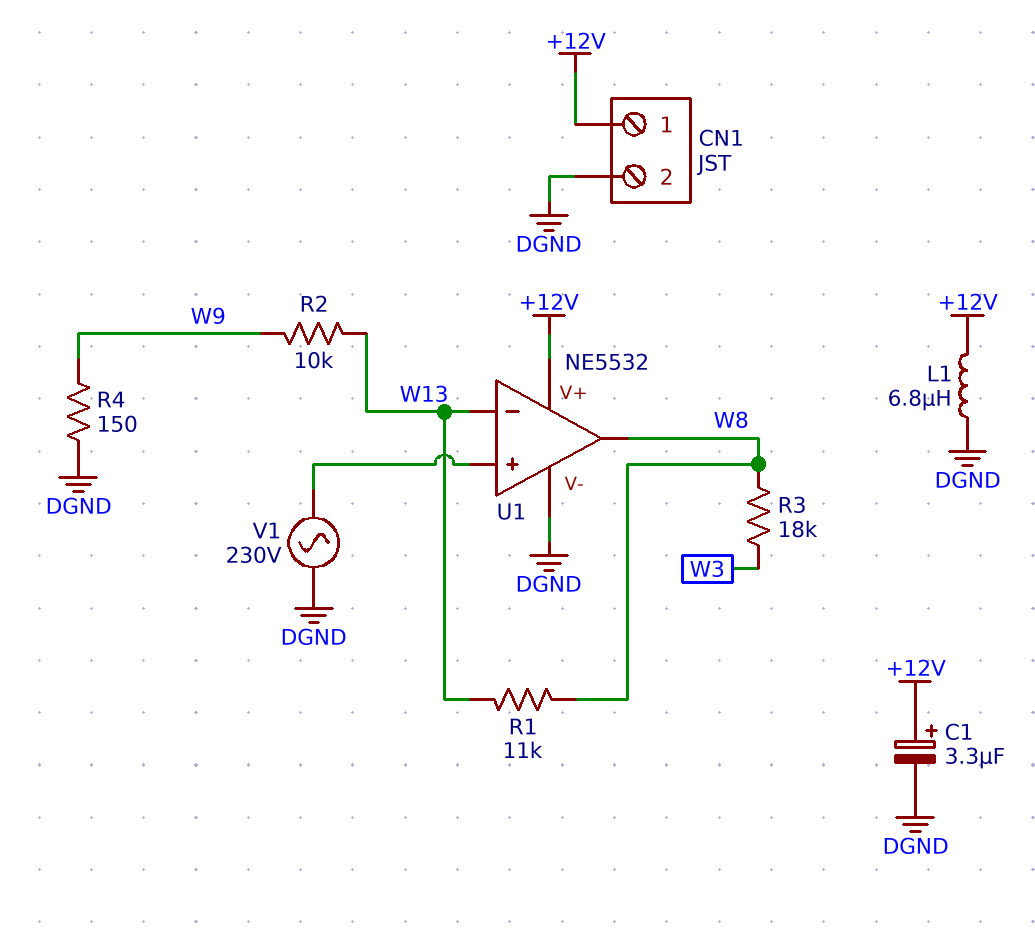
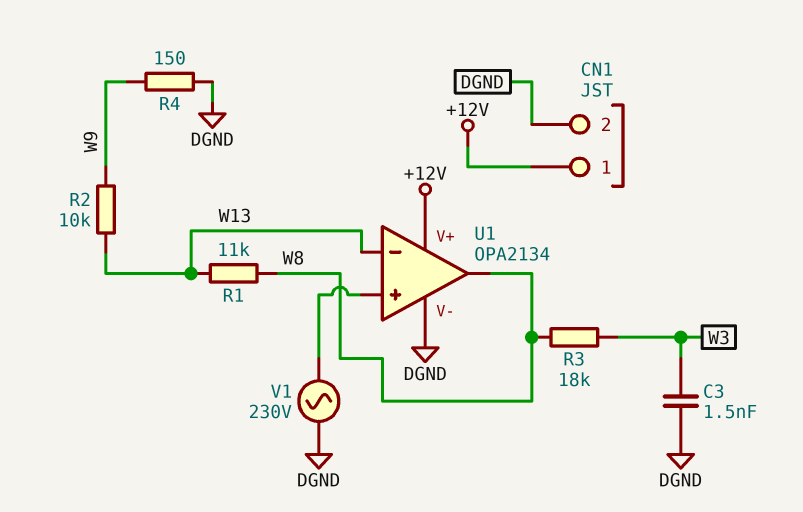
C1: 3.3uF (plus +12V, minus DGND) -> none
C3: none -> 1.5nF (DGND, W3)
L1: 6.8uH (+12V, DGND) -> none
U1: NE5532 -> OPA2134

